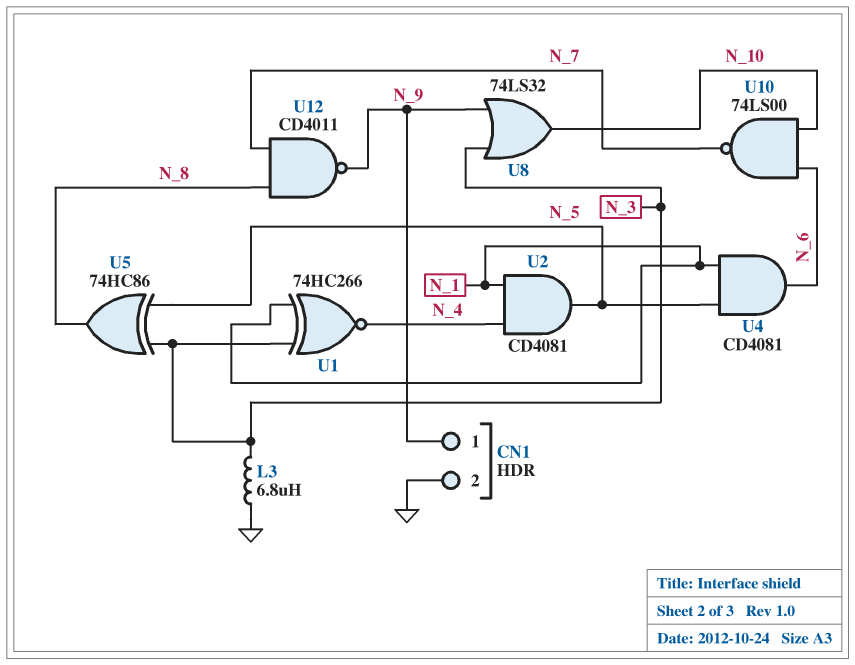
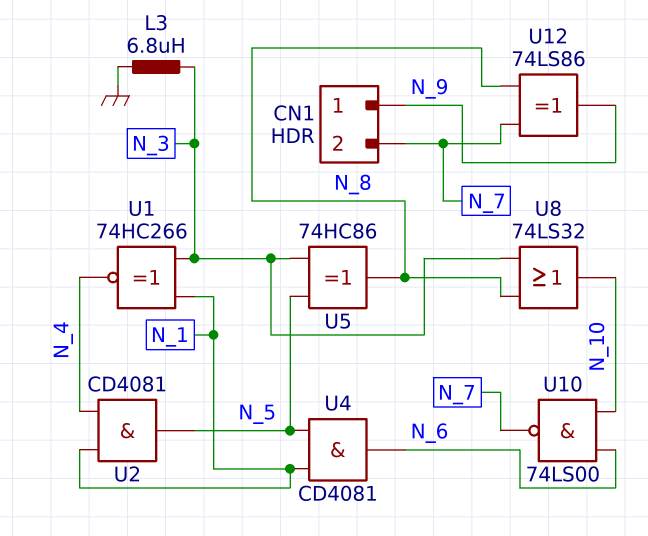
CN1 pin 2: GND -> N_7
U8: OR 74LS32 (in N_3, in N_9, out N_10) -> OR 74LS32 (in N_3, in N_8, out N_10)
U12: NAND CD4011 (in N_7, in N_8, out N_9) -> XOR 74LS86 (in N_7, in N_8, out N_9)

